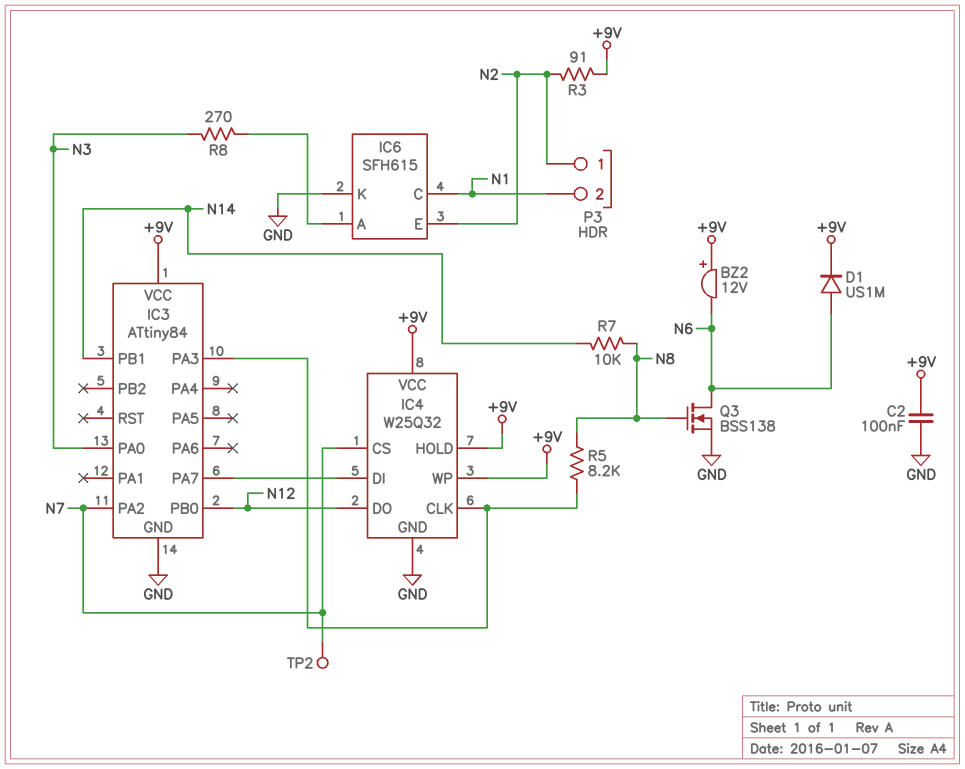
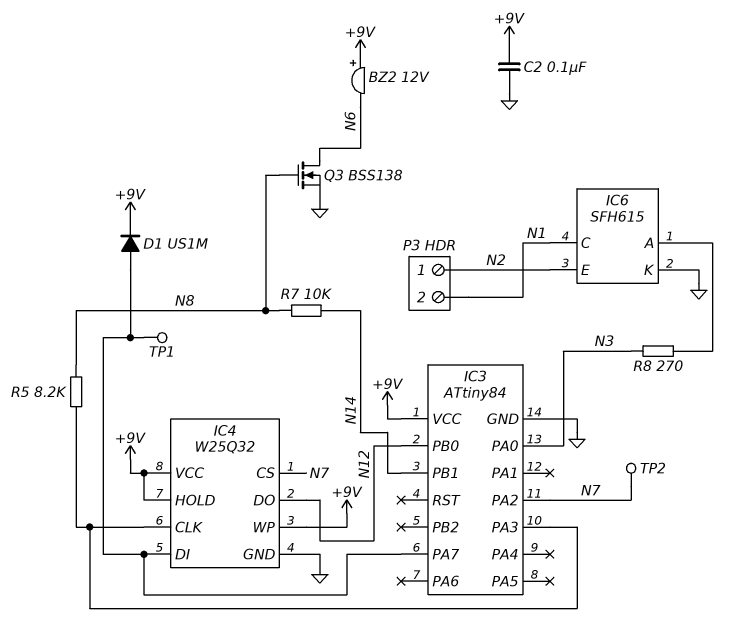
D1: diode US1M (A N6, K +9V) -> diode US1M (A IC3/PA7, K +9V)
R3: 91 (+9V, N2) -> none
TP1: none -> test point (IC3/PA7)

